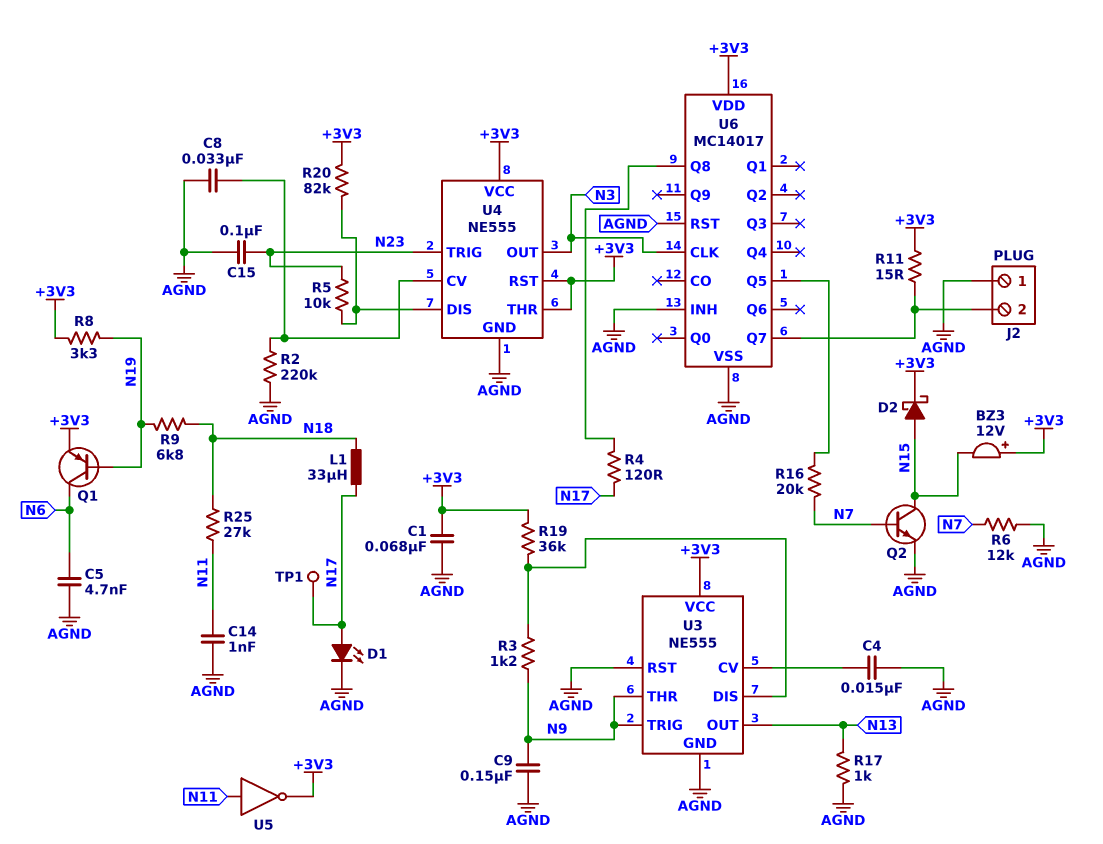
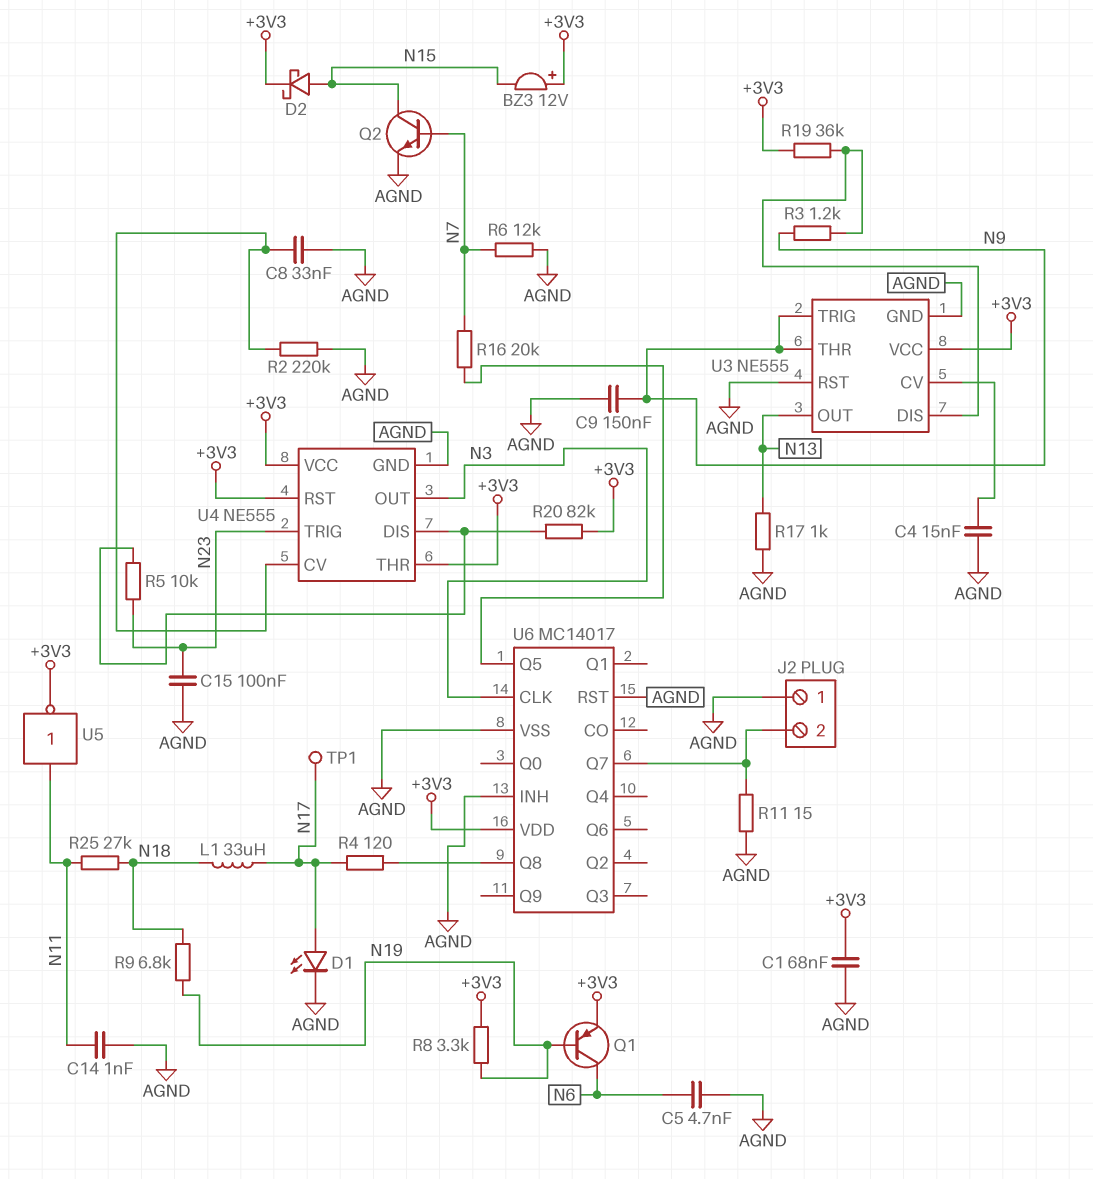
R11: 15 (+3V3, J2/2) -> 15 (AGND, J2/2)

